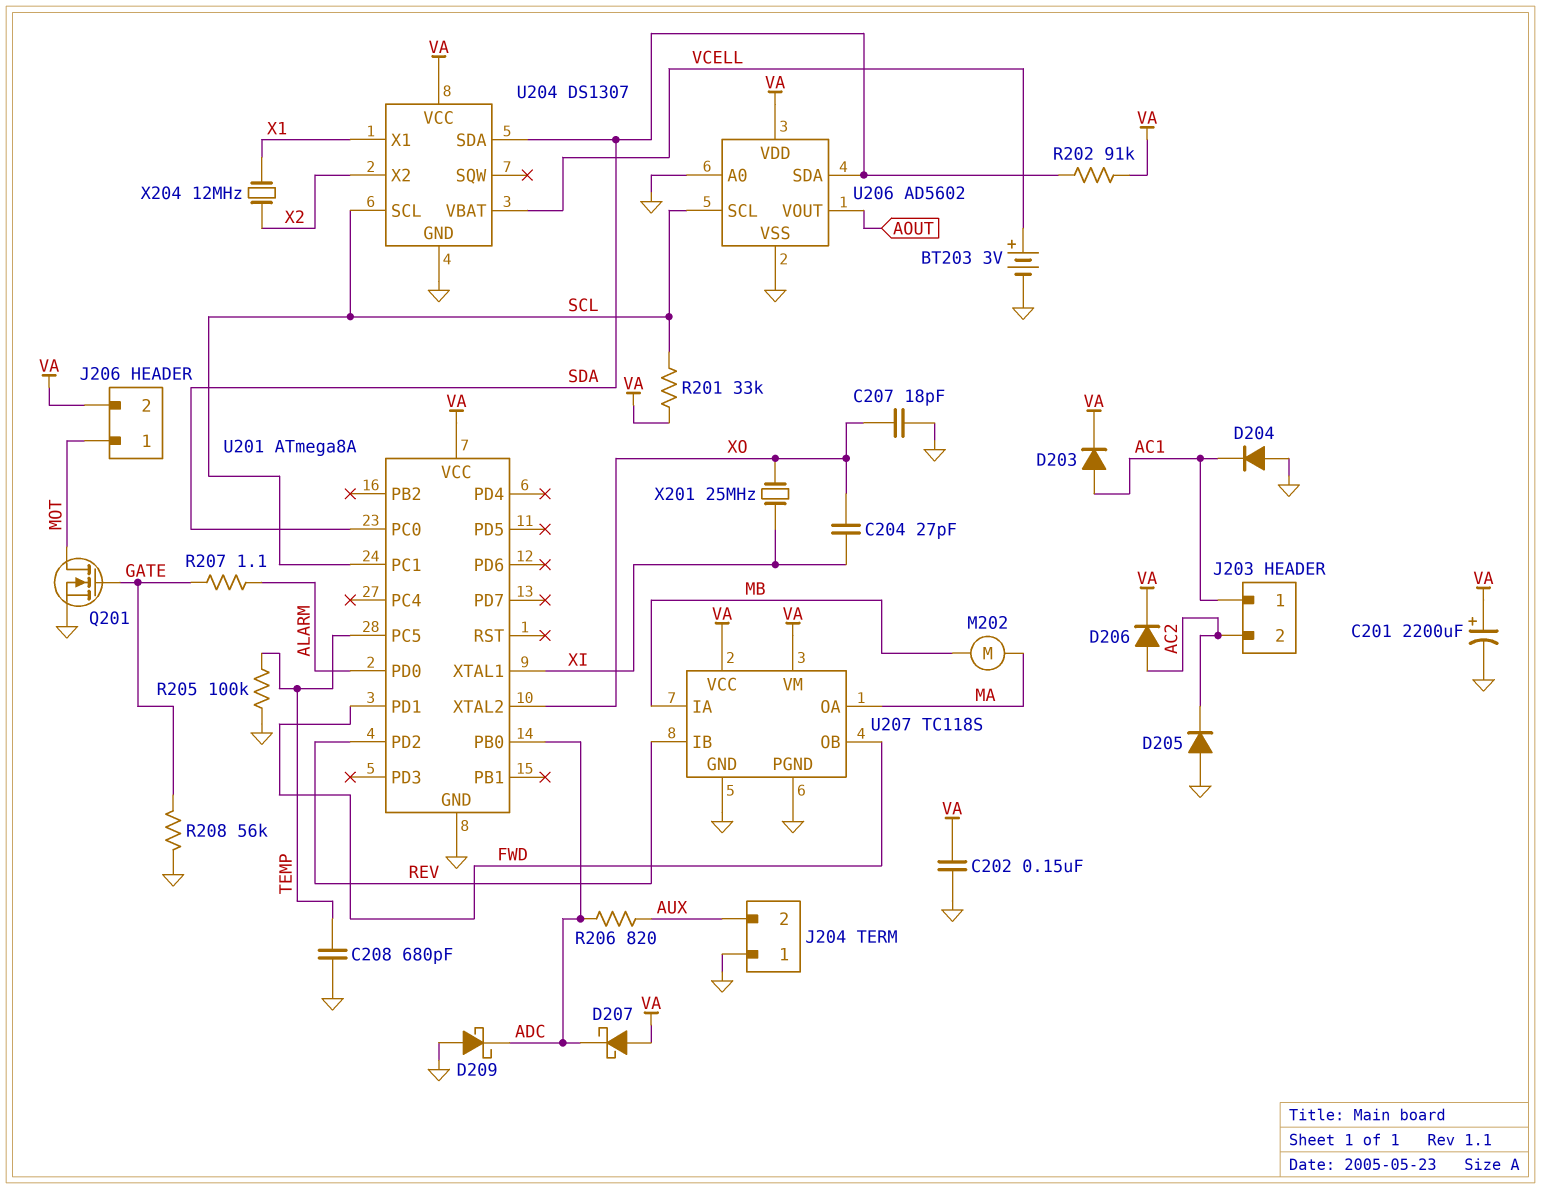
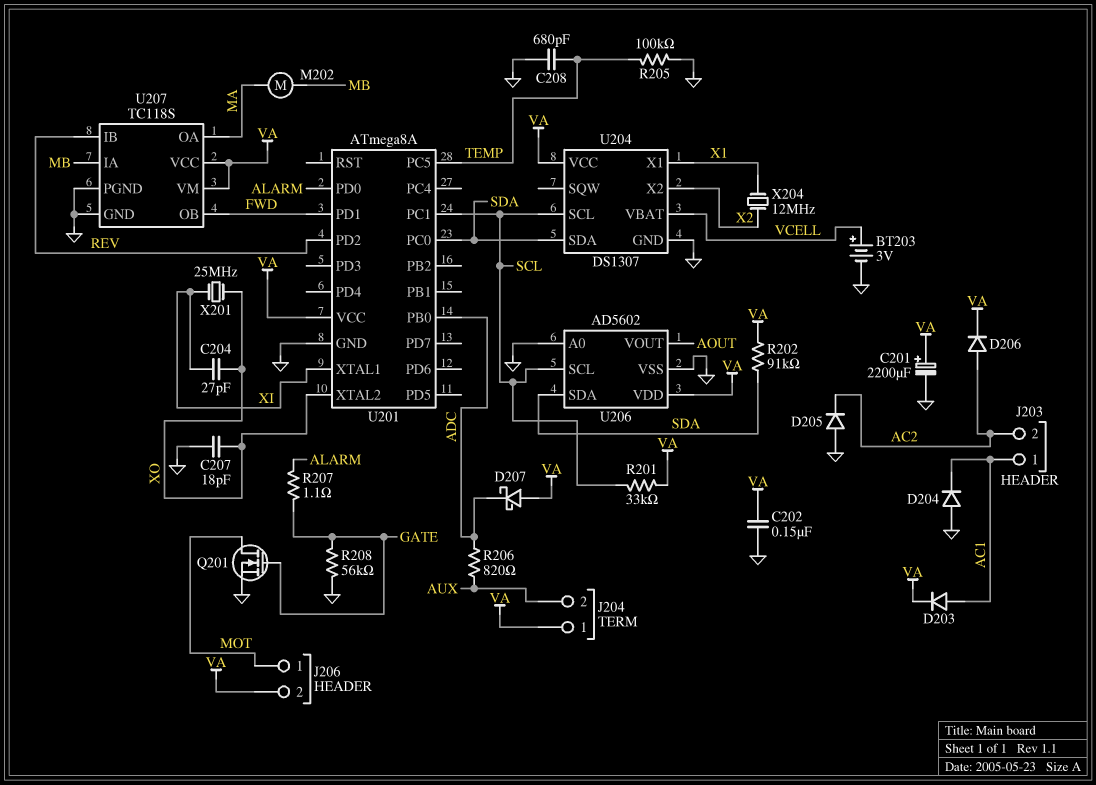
D209: schottky (A GND, K ADC) -> none
J204 pin 1: GND -> VA

